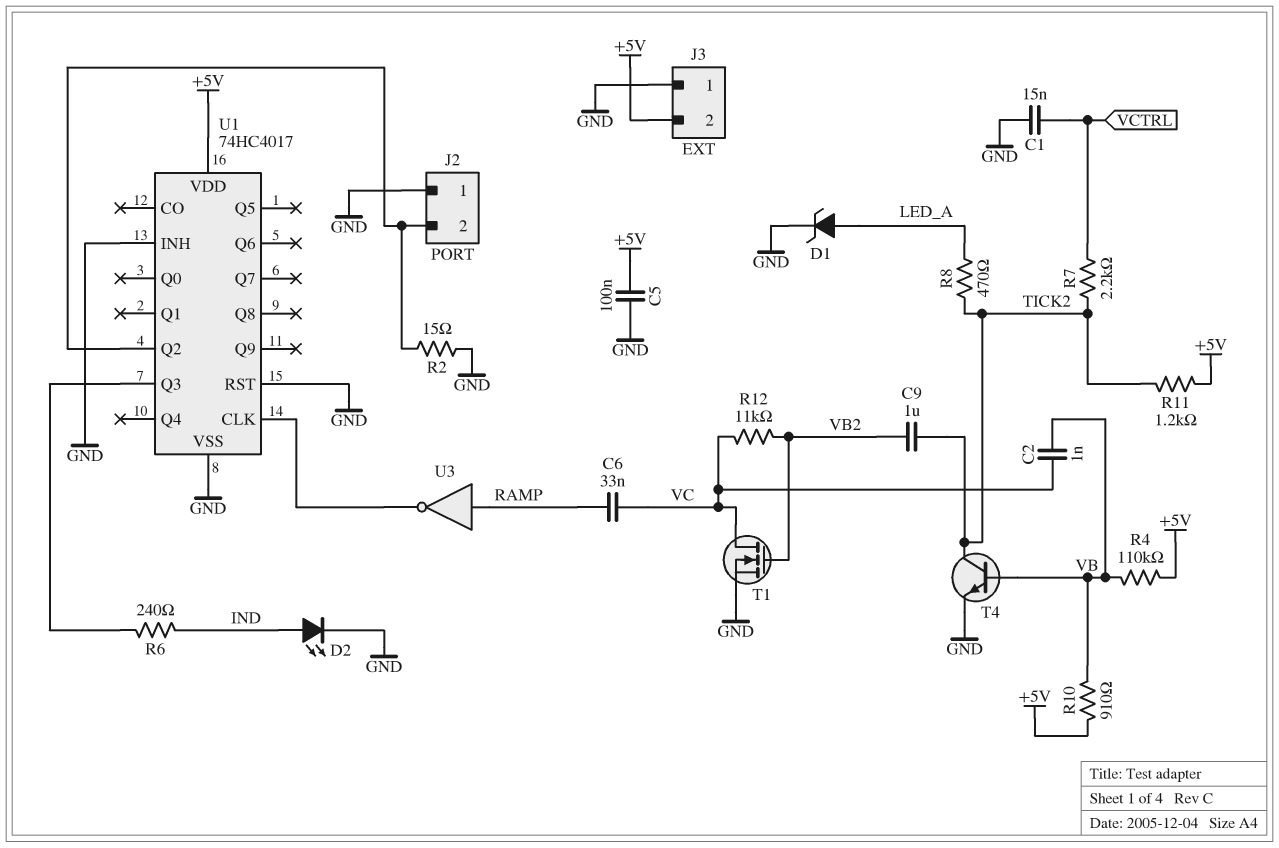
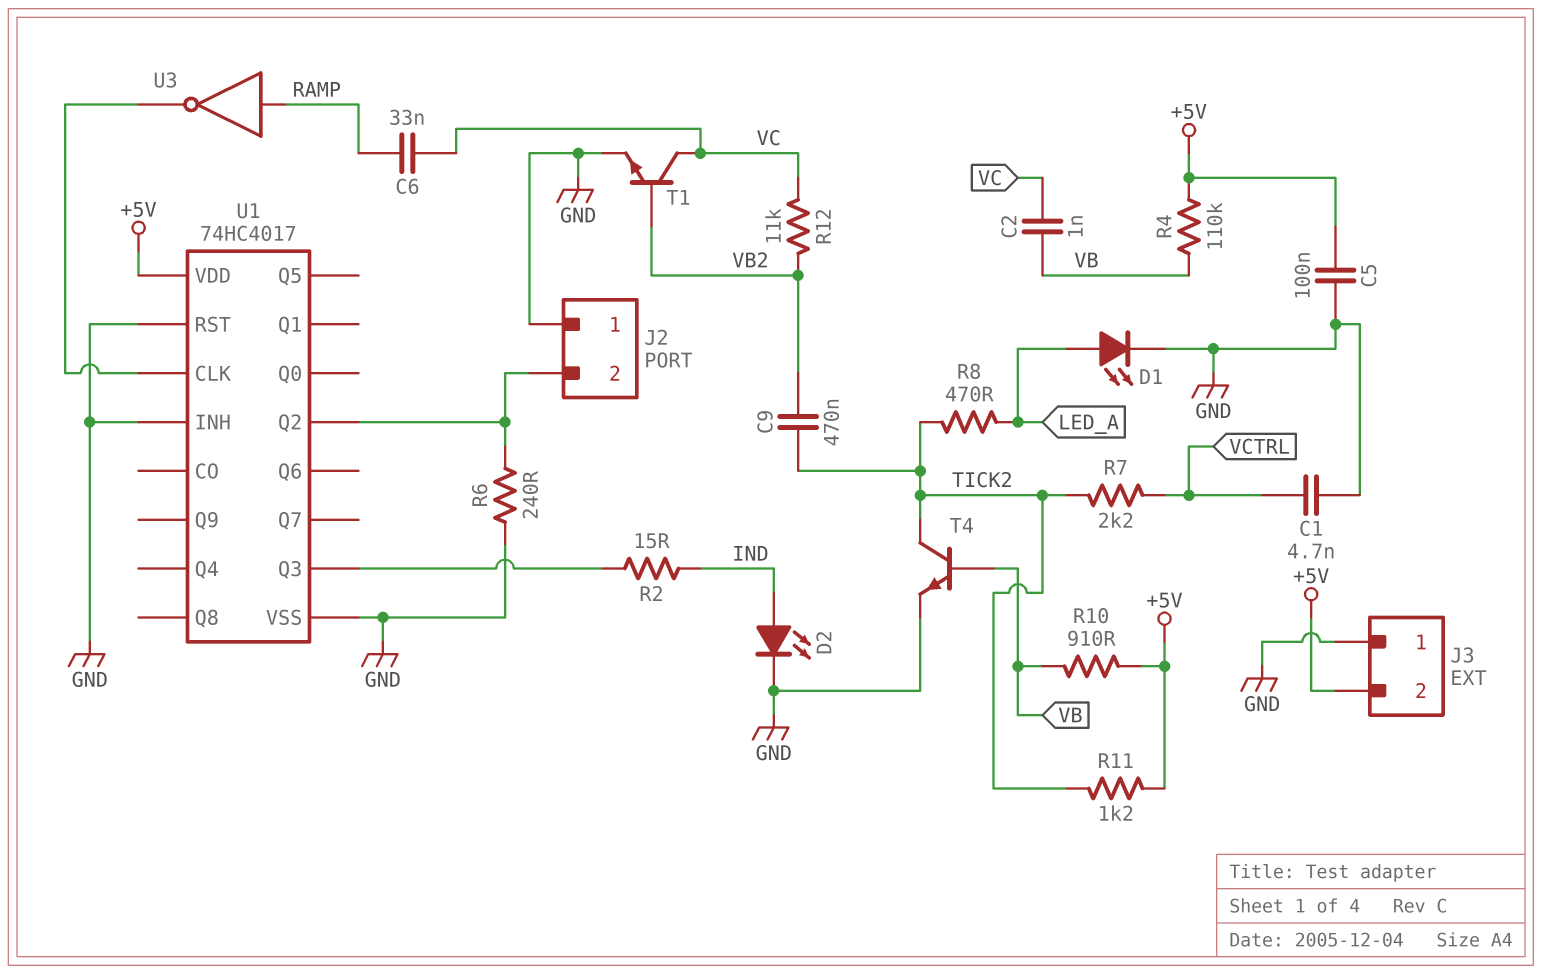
C1: 15nF (GND, VCTRL) -> 4.7nF (GND, VCTRL)
C9: 1uF (TICK2, VB2) -> 470nF (TICK2, VB2)
D1: zener (A LED_A, K GND) -> LED (A LED_A, K GND)
R2: 15 (GND, J2/2) -> 15 (IND, U1/Q3)
R6: 240 (IND, U1/Q3) -> 240 (GND, J2/2)
T1: NMOS (G VB2, D VC, S GND) -> NPN (B VB2, C VC, E GND)

